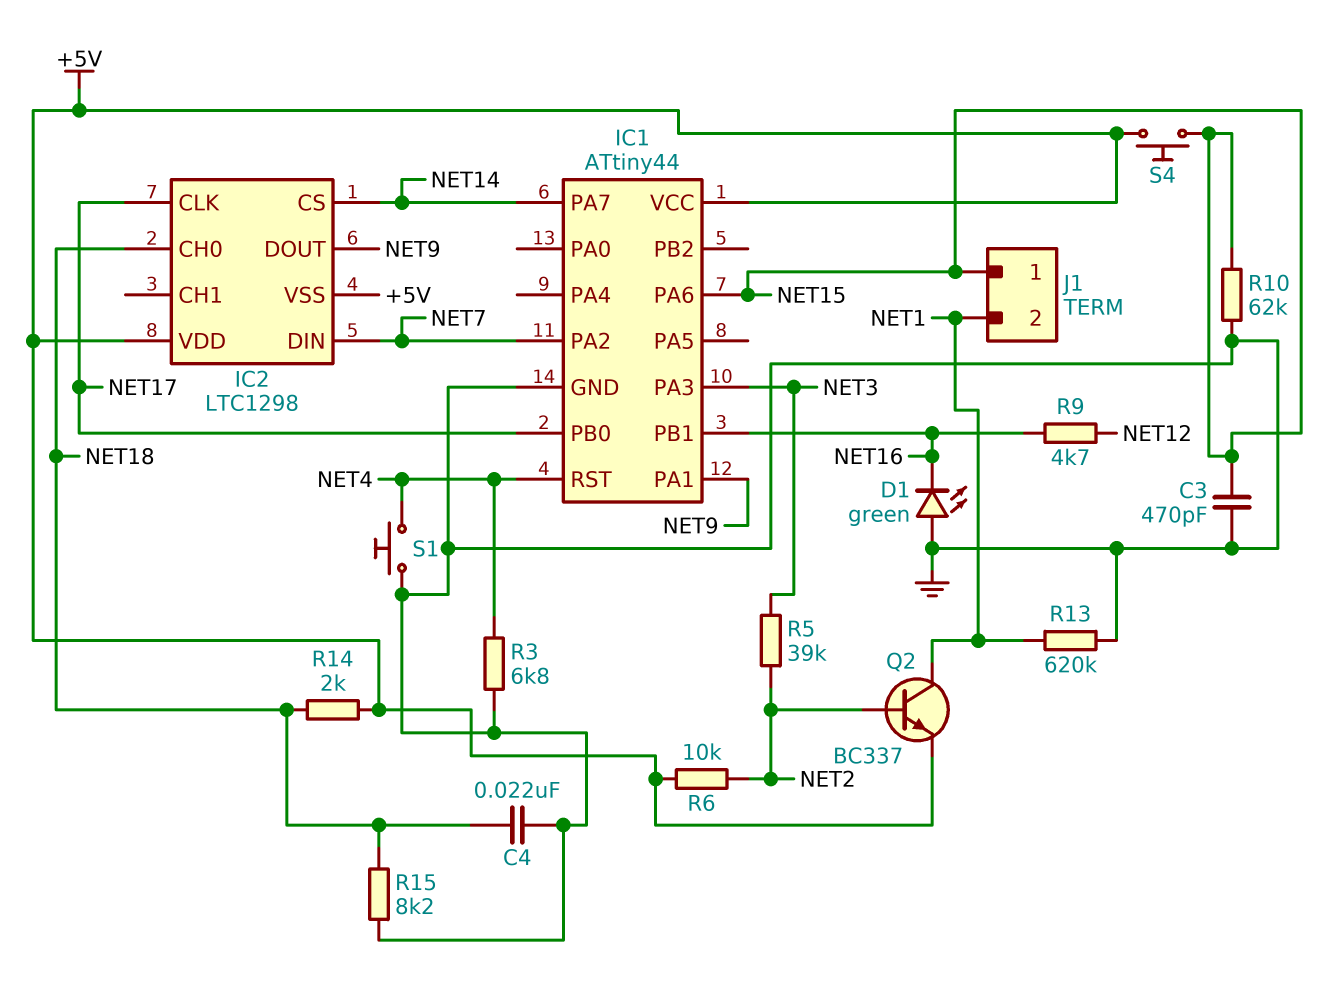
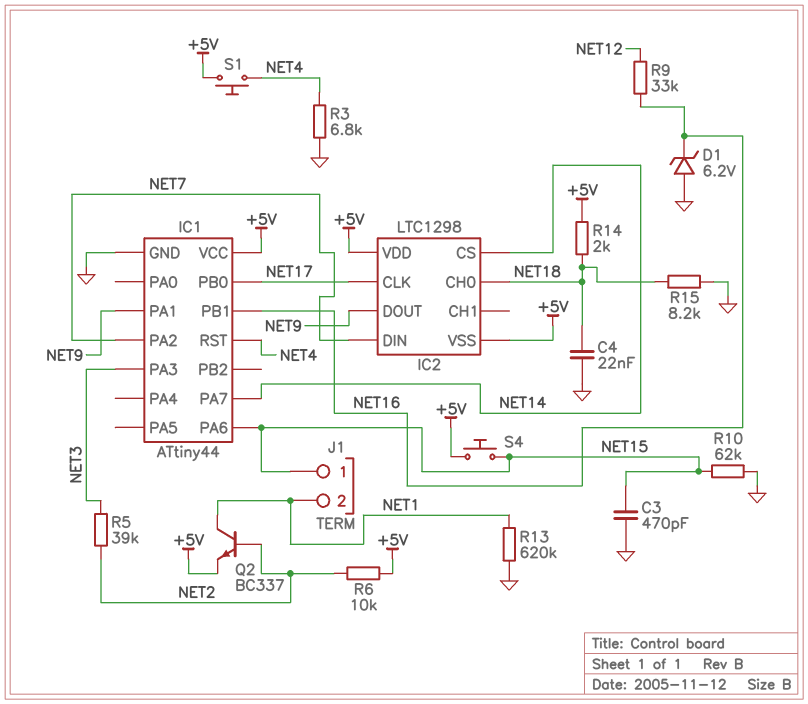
D1: LED green (A GND, K NET16) -> zener 6.2V (A GND, K NET16)
R9: 4.7k (NET12, NET16) -> 33k (NET12, NET16)
S1: button (GND, NET4) -> button (+5V, NET4)

